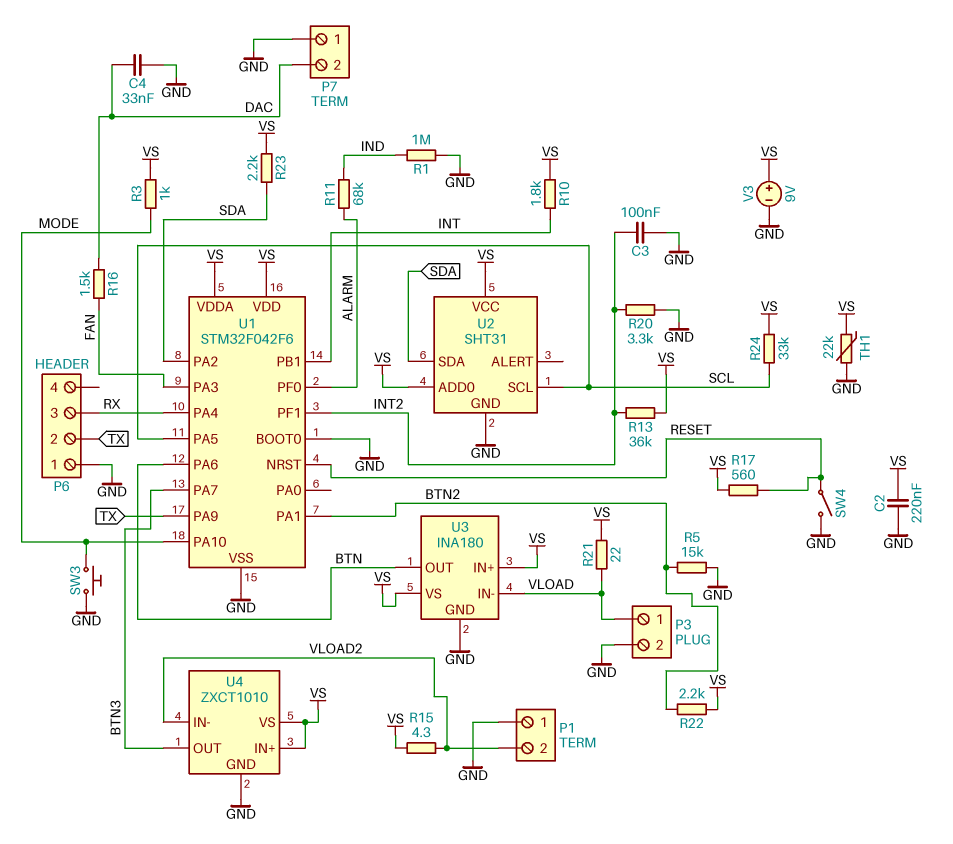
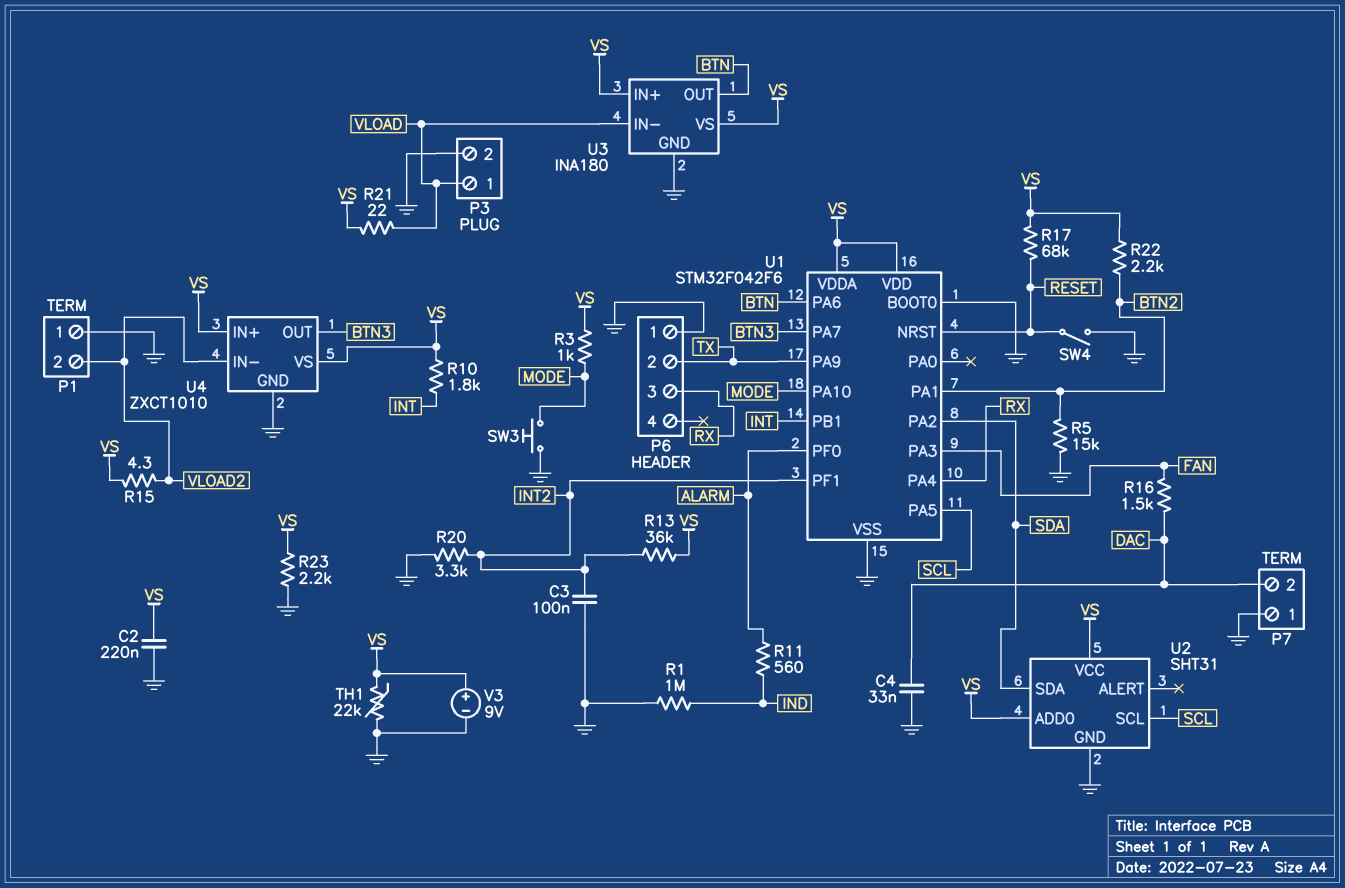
R11: 68k (ALARM, IND) -> 560 (ALARM, IND)
R17: 560 (RESET, VS) -> 68k (RESET, VS)
R23: 2.2k (SDA, VS) -> 2.2k (GND, VS)
R24: 33k (SCL, VS) -> none

